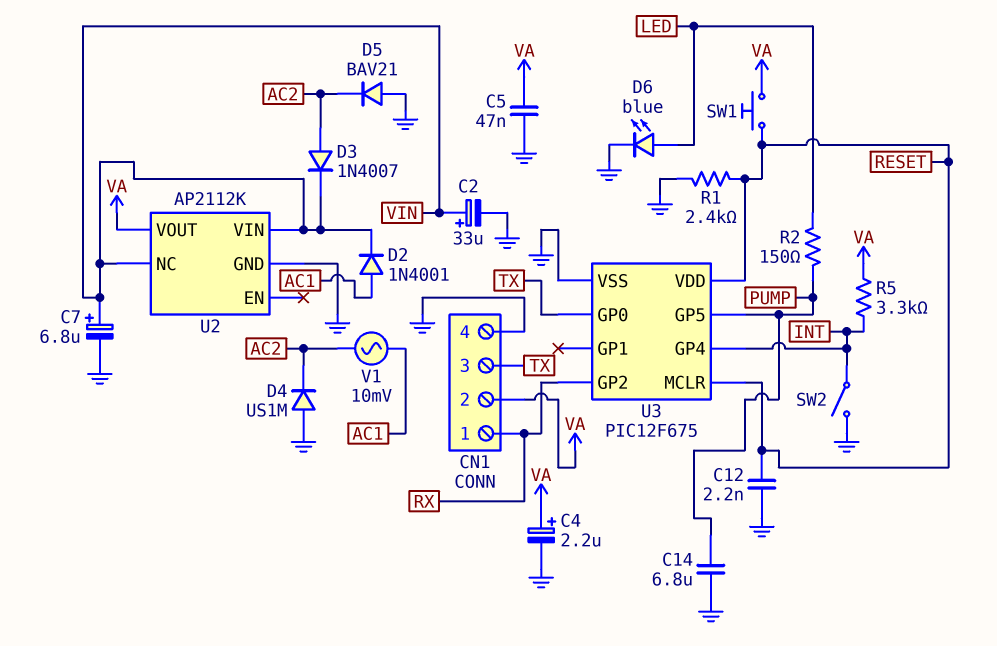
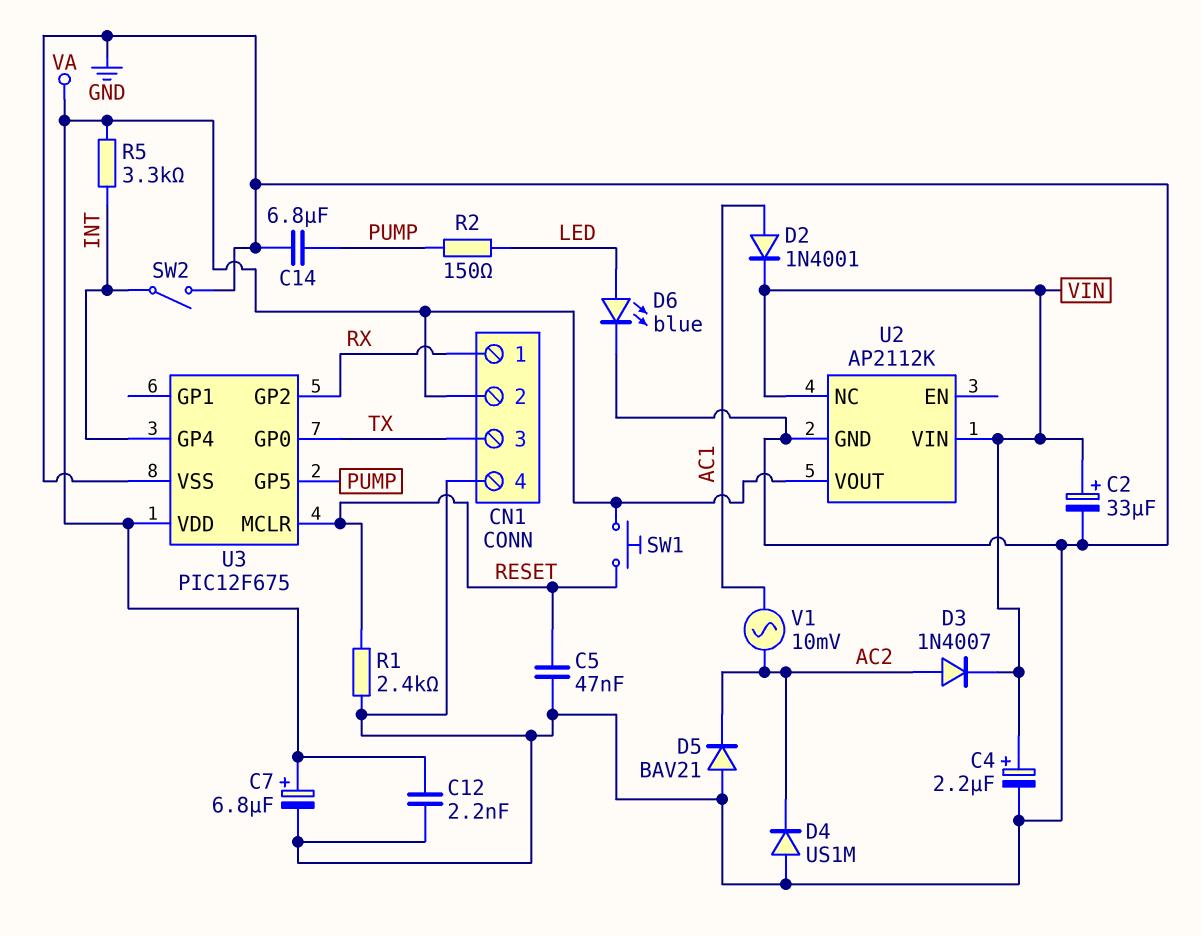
C4: 2.2uF (plus VA, minus GND) -> 2.2uF (plus VIN, minus GND)
C5: 47nF (GND, VA) -> 47nF (GND, RESET)
C7: 6.8uF (plus VIN, minus GND) -> 6.8uF (plus VA, minus GND)
C12: 2.2nF (GND, RESET) -> 2.2nF (GND, VA)
U3 pin VDD: RESET -> VA

